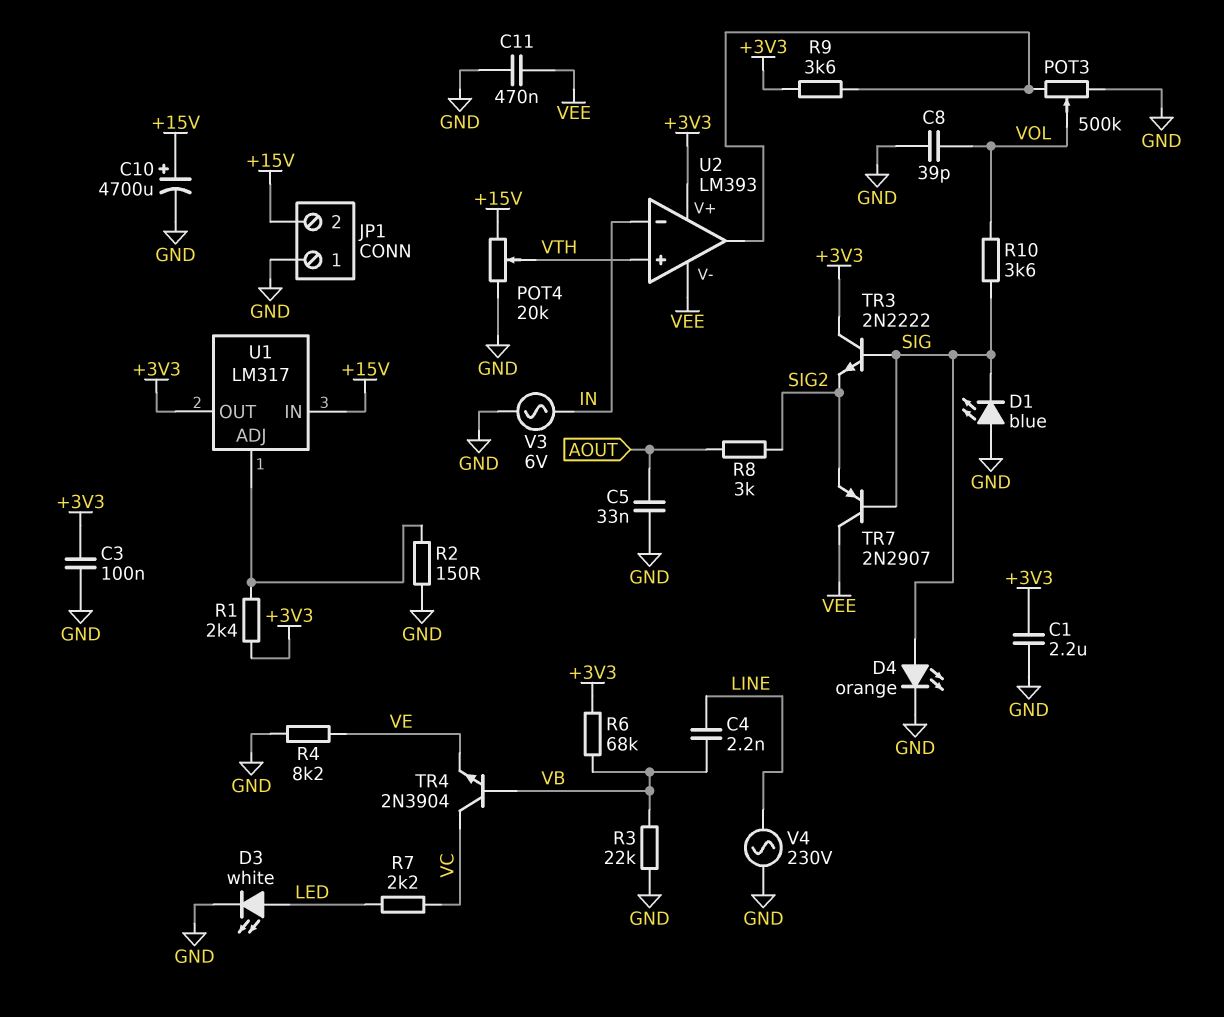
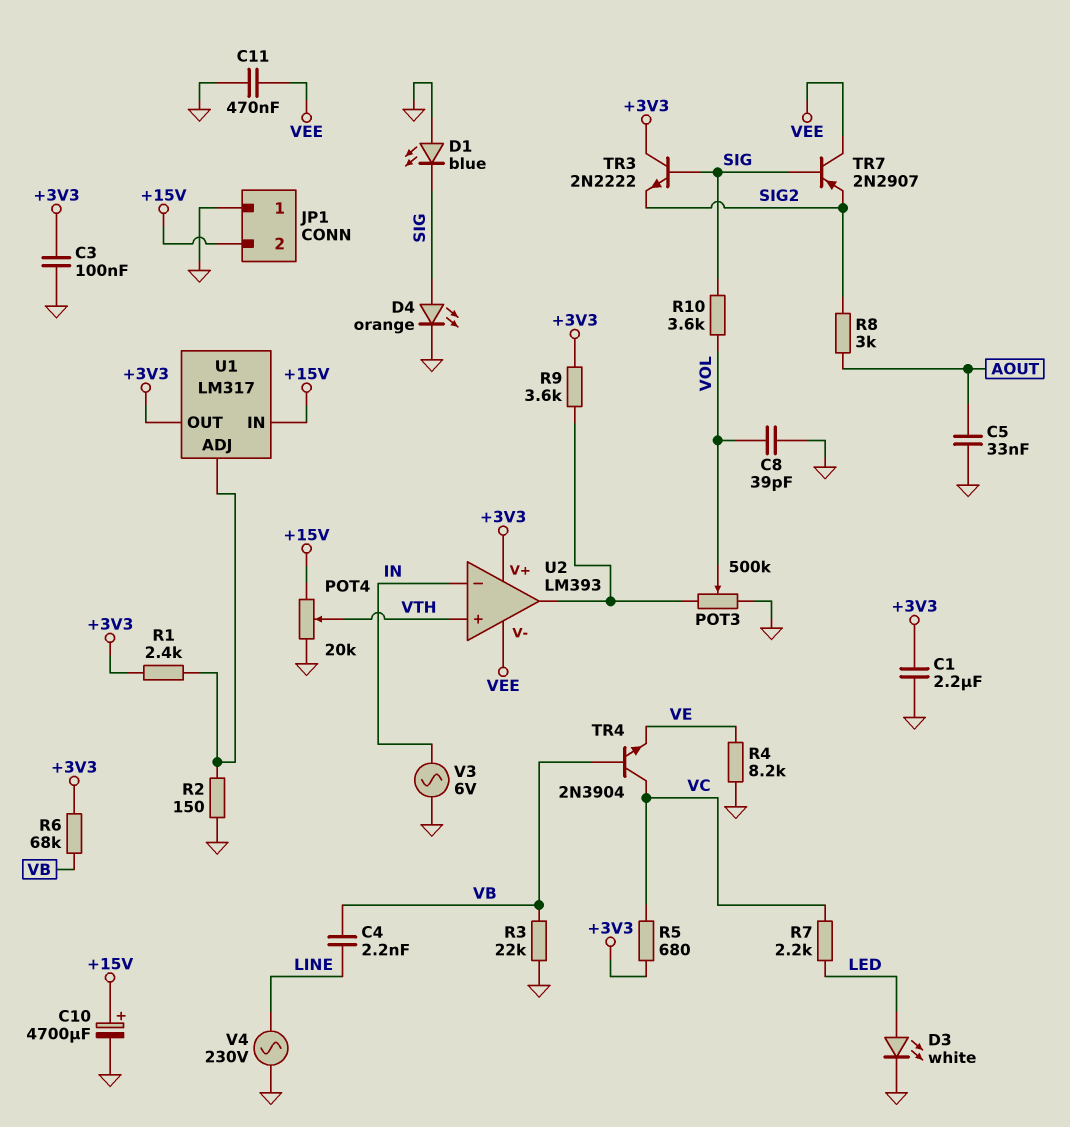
R5: none -> 680 (+3V3, VC)

